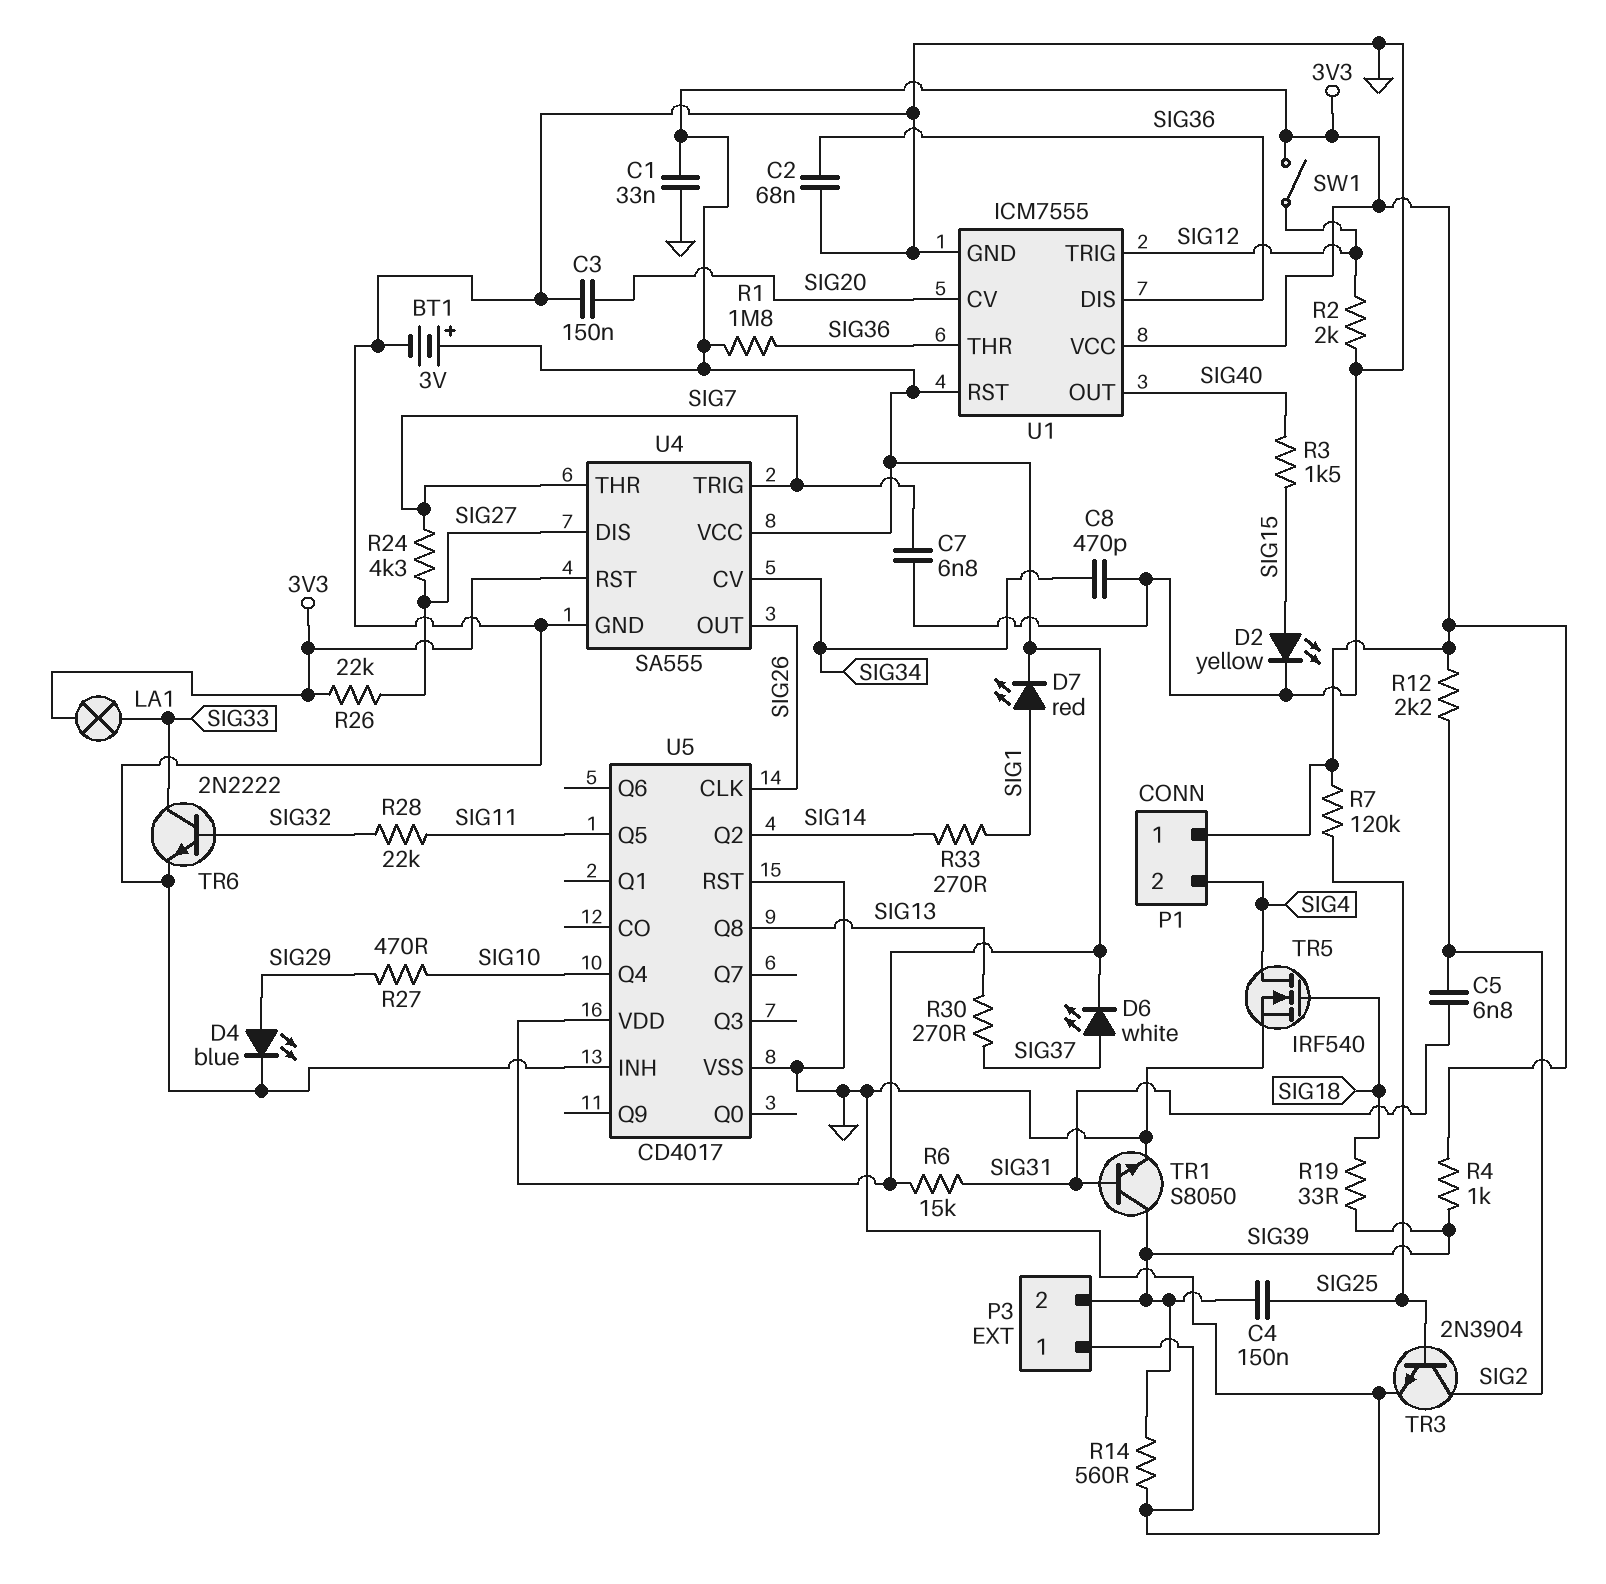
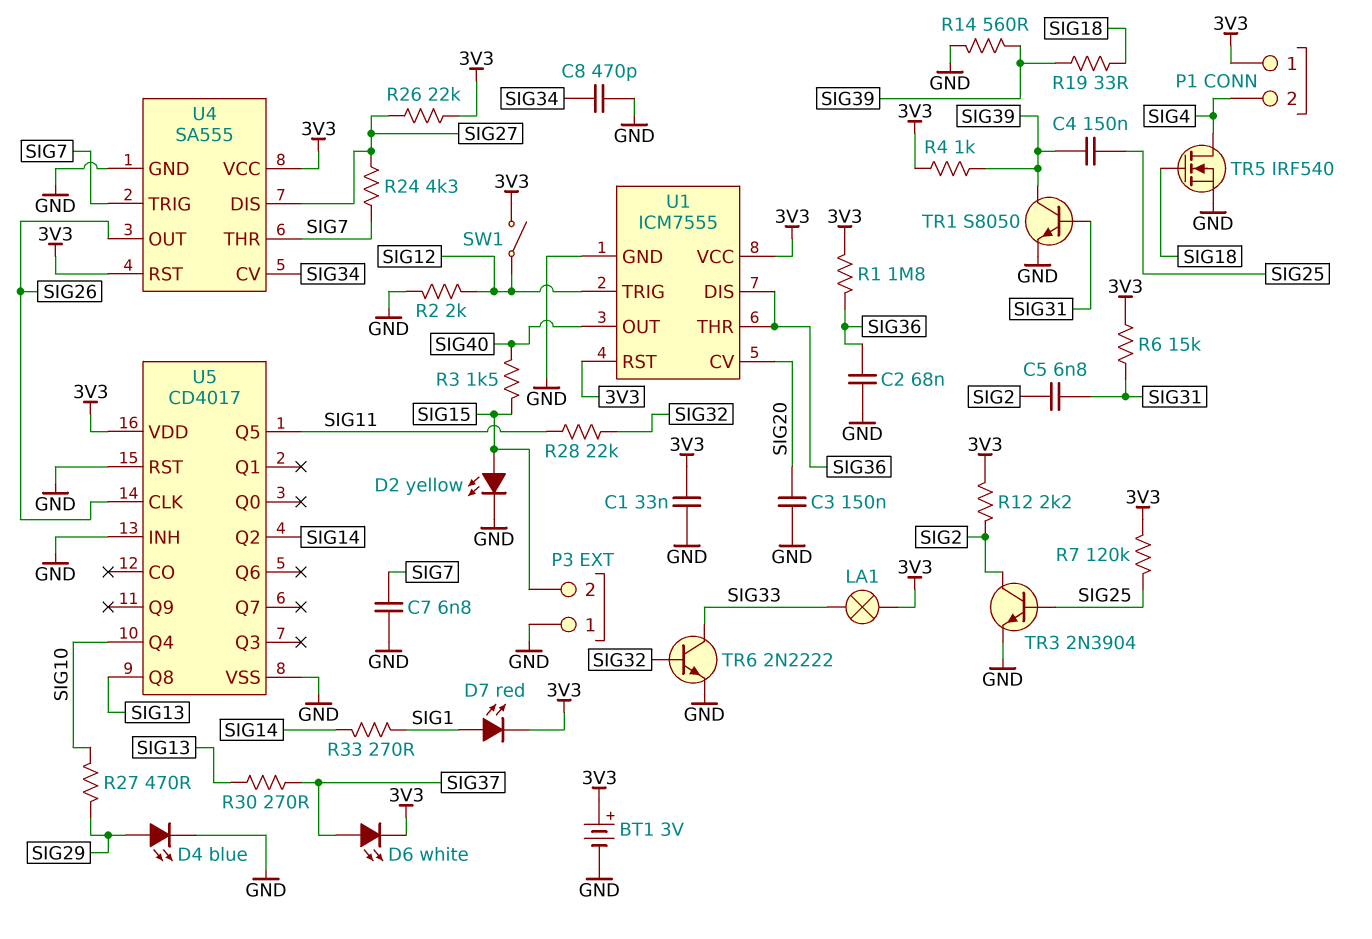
P3 pin 2: SIG39 -> SIG15

